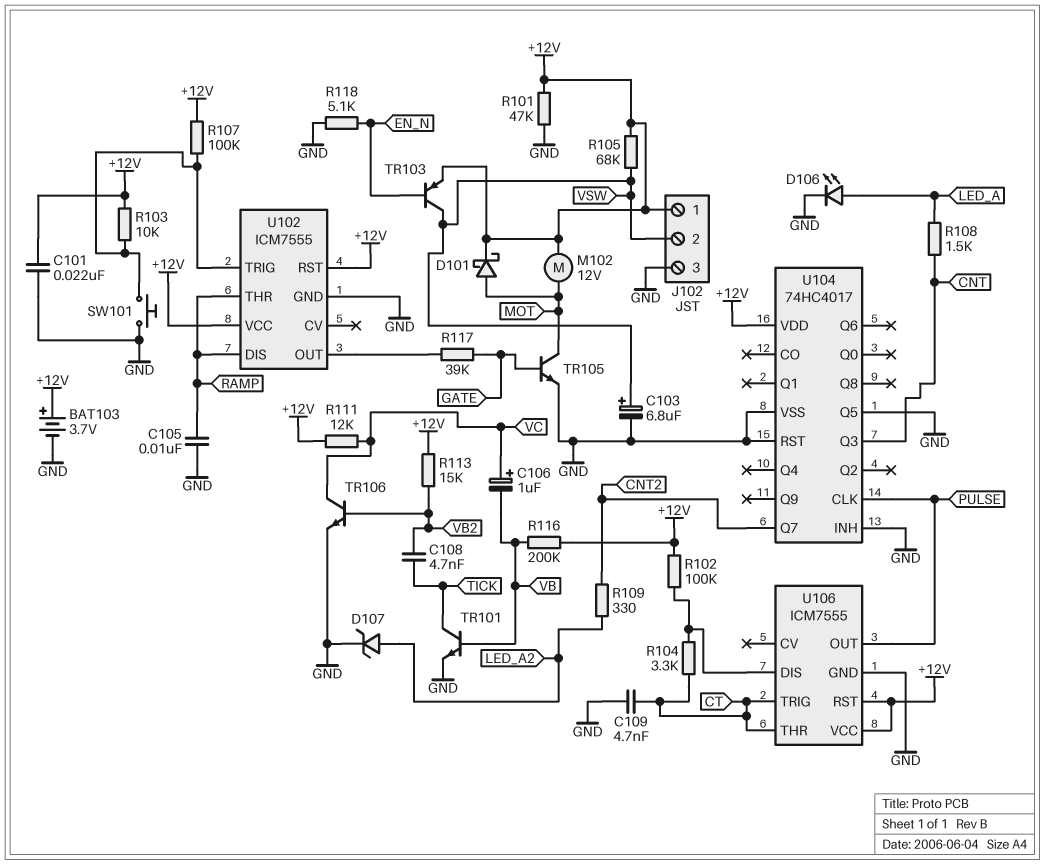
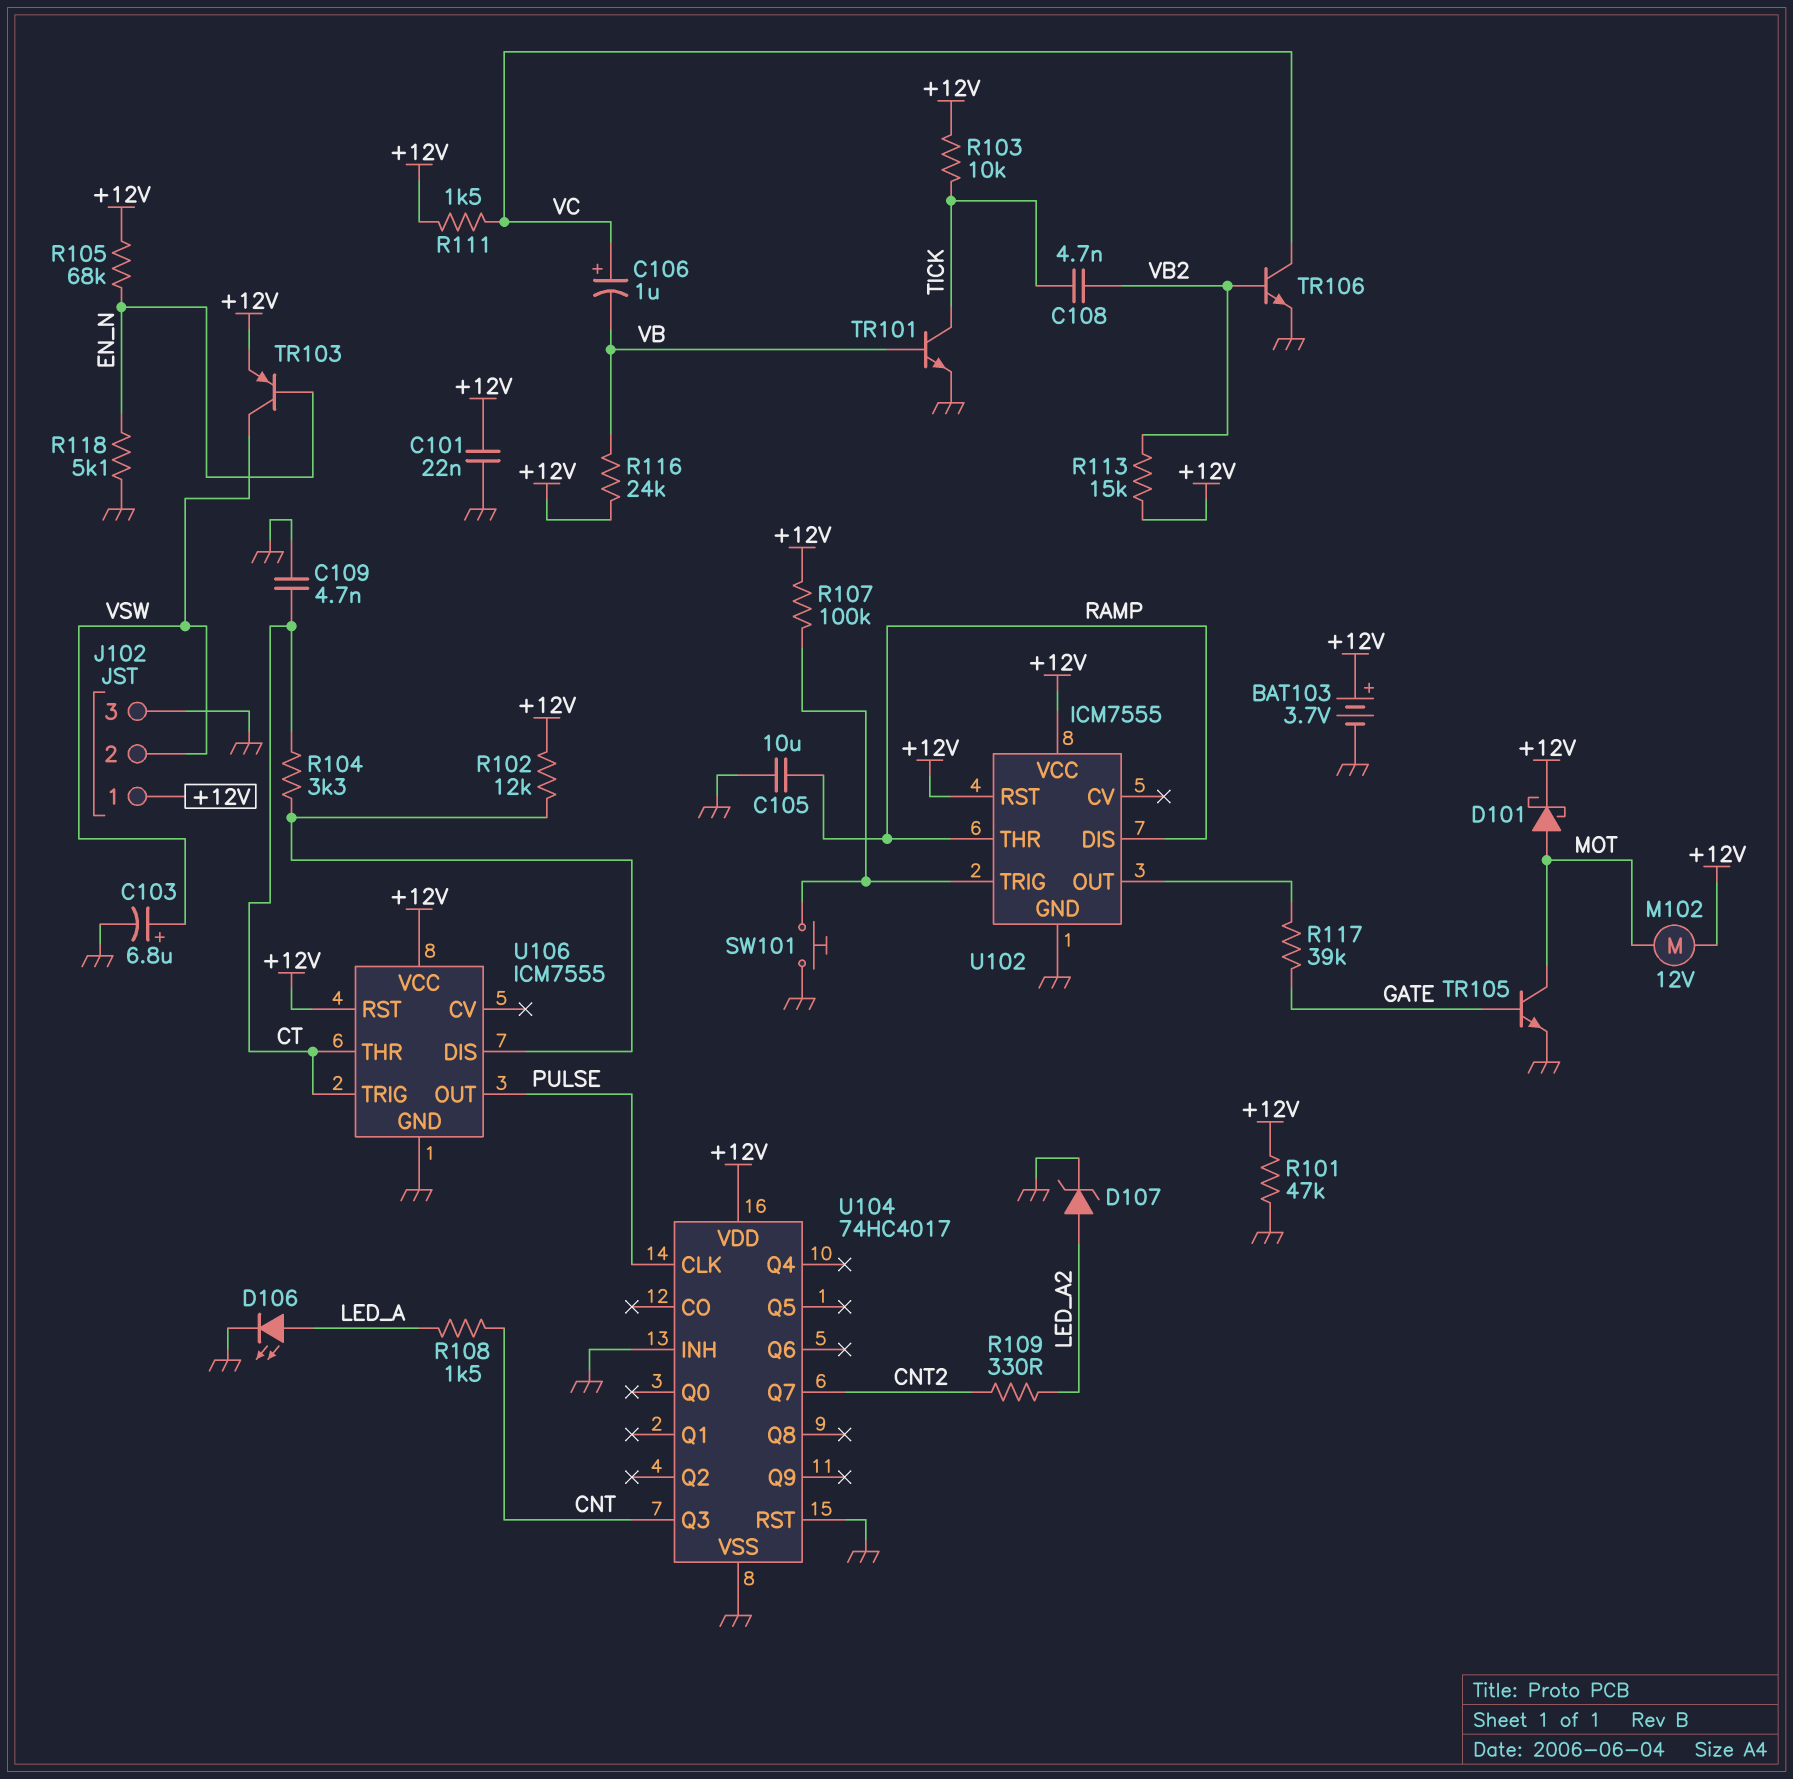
C105: 10nF (GND, RAMP) -> 10uF (GND, RAMP)
R102: 100k (+12V, U106/DIS) -> 12k (+12V, U106/DIS)
R103: 10k (+12V, U102/TRIG) -> 10k (+12V, TICK)
R105: 68k (+12V, VSW) -> 68k (+12V, EN_N)
R111: 12k (+12V, VC) -> 1.5k (+12V, VC)
R116: 200k (+12V, VB) -> 24k (+12V, VB)
U104 pin Q5: GND -> none

